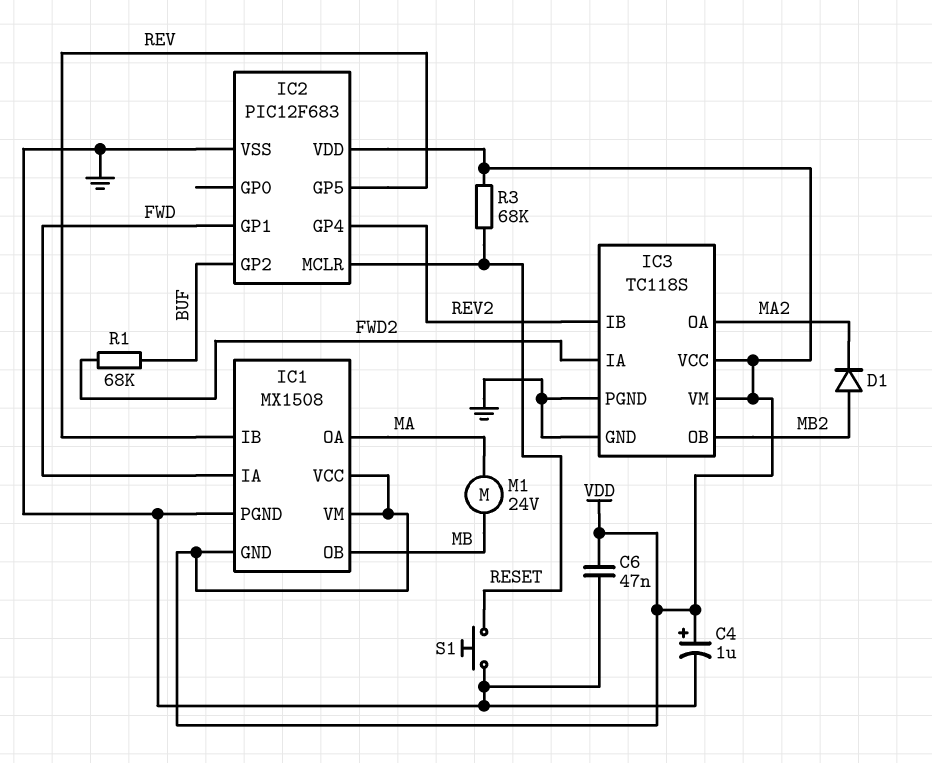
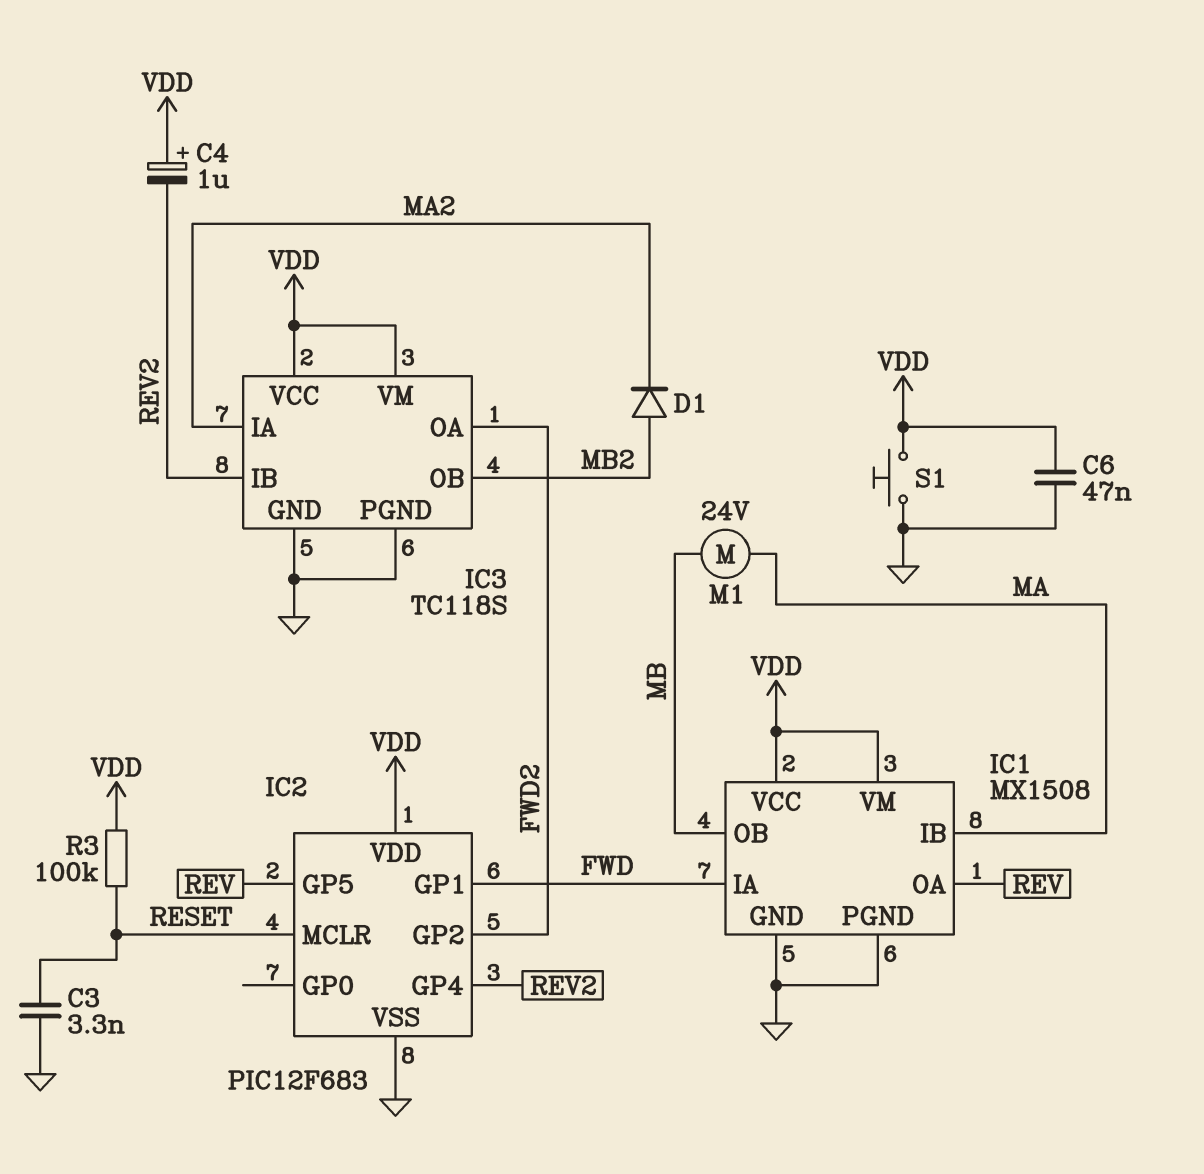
C3: none -> 3.3nF (GND, RESET)
C4: 1uF (plus VDD, minus GND) -> 1uF (plus VDD, minus REV2)
IC1 pin GND: VDD -> GND
IC1 pin IB: REV -> MA
IC1 pin OA: MA -> REV
IC2 pin GP2: BUF -> FWD2
IC3 pin IA: FWD2 -> MA2
IC3 pin OA: MA2 -> FWD2
R1: 68k (BUF, FWD2) -> none
R3: 68k (RESET, VDD) -> 100k (RESET, VDD)
S1: button (GND, RESET) -> button (GND, VDD)

